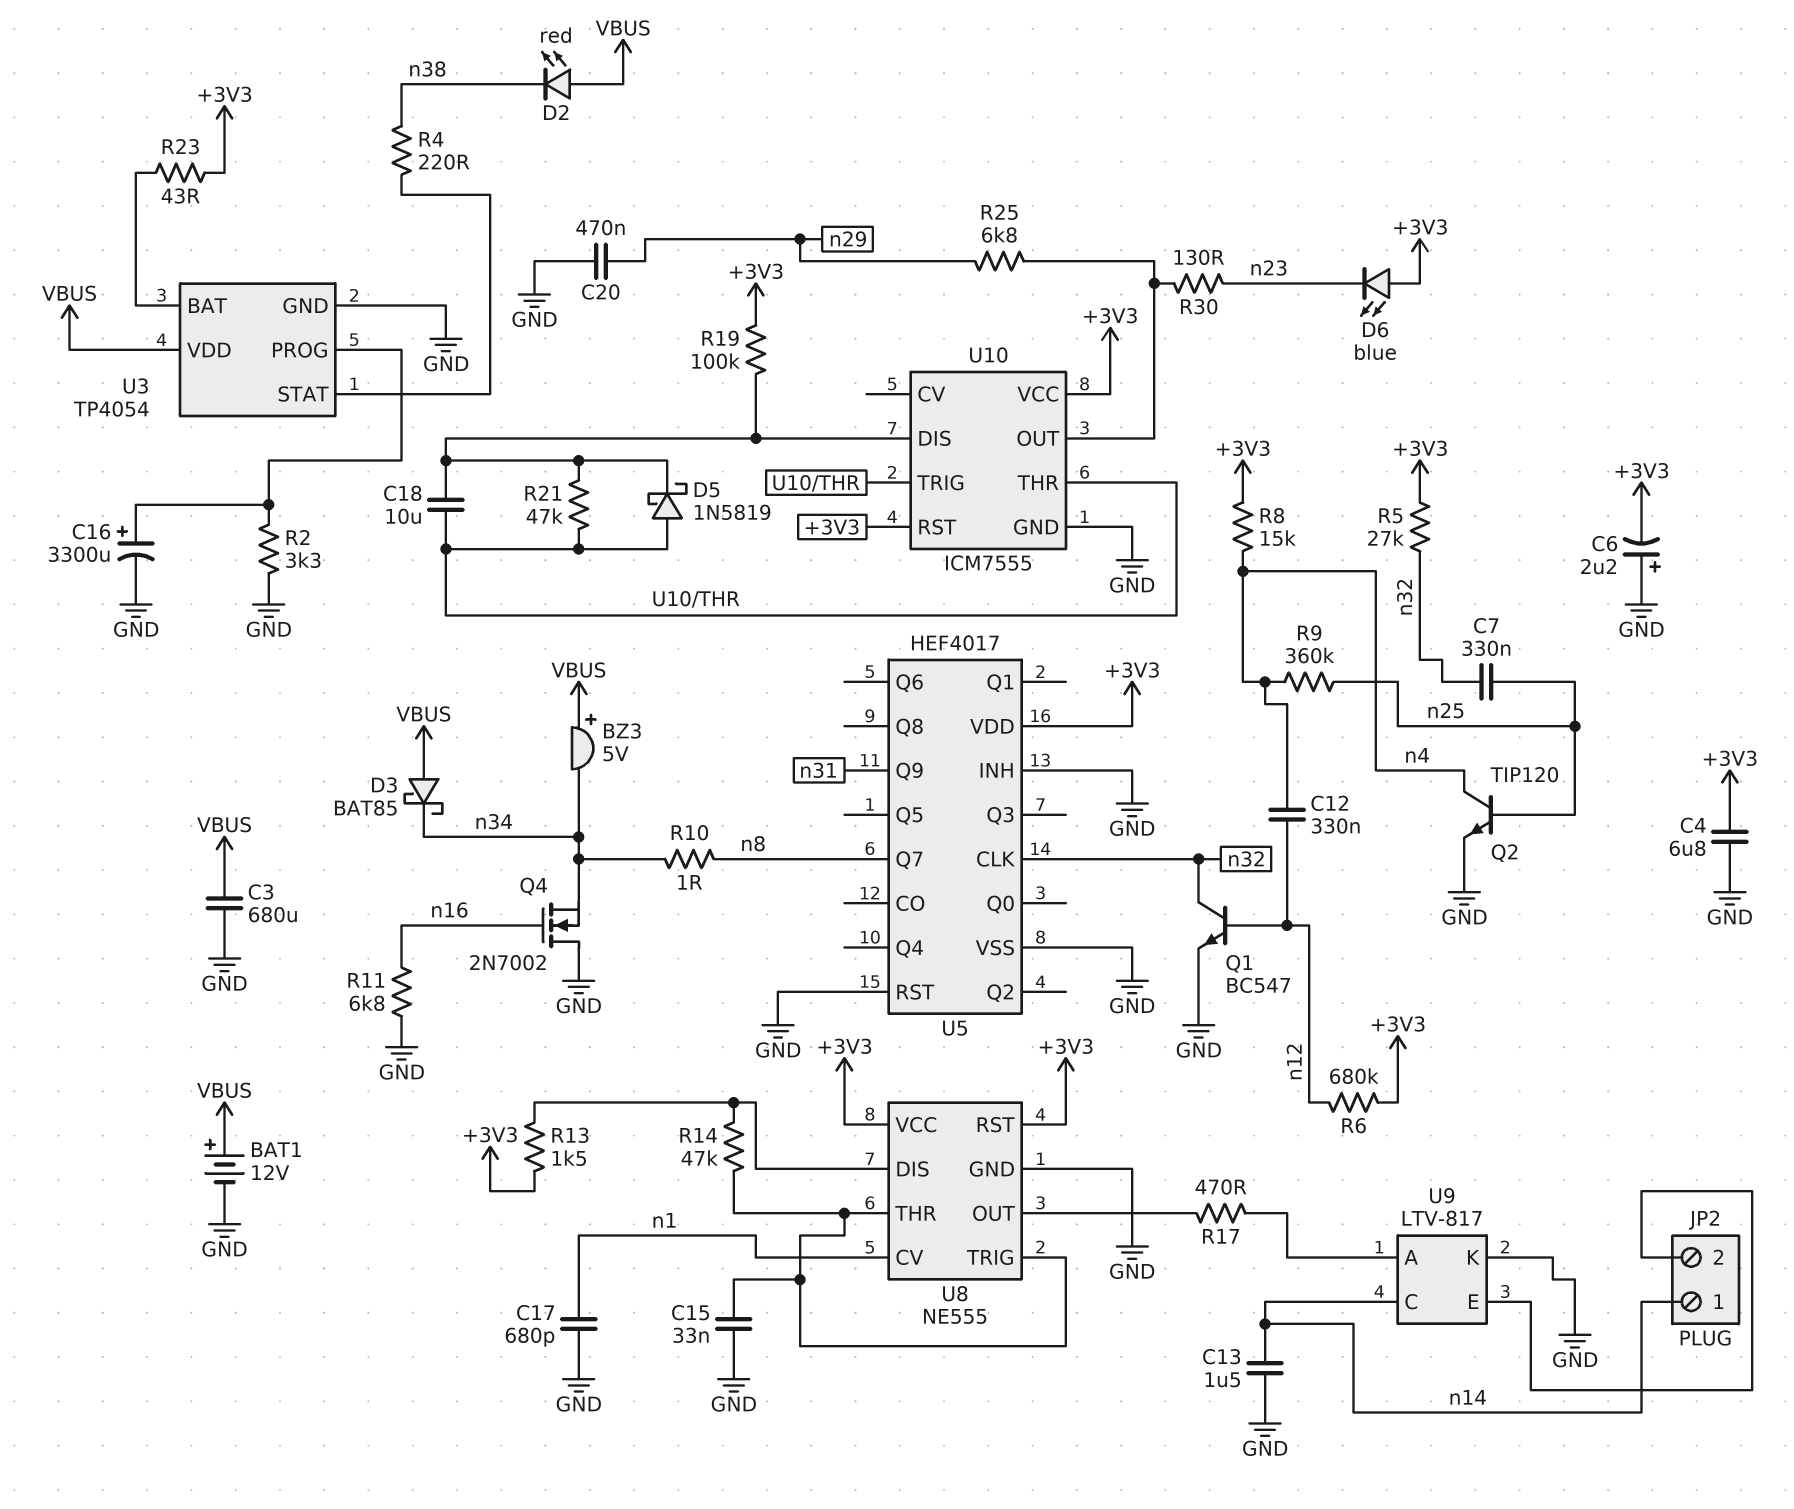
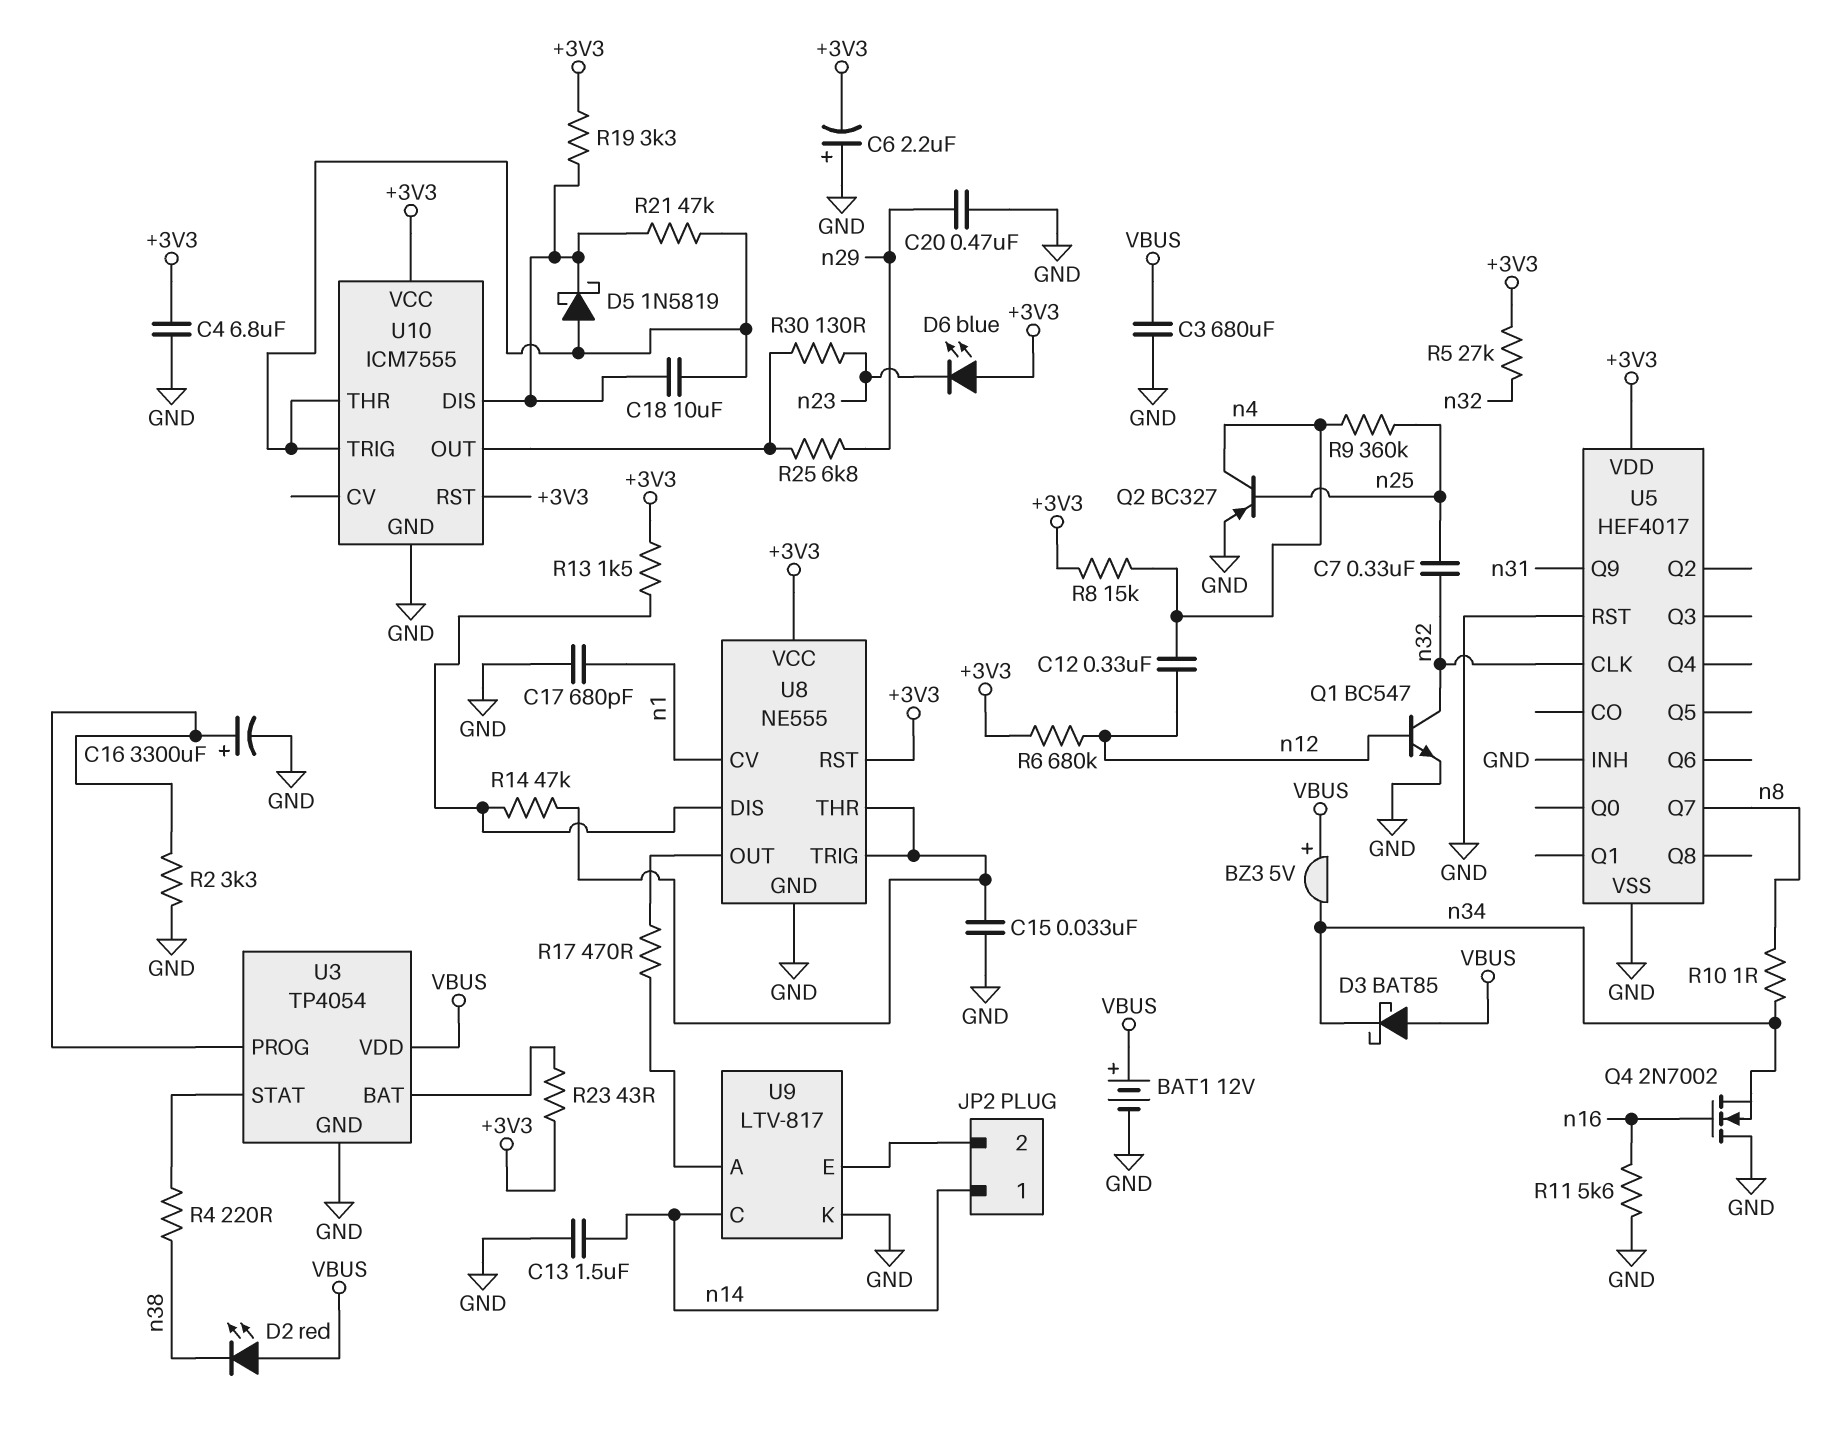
Q2: NPN TIP120 (B n25, C n4, E GND) -> PNP BC327 (B n25, C n4, E GND)
R11: 6.8k (GND, n16) -> 5.6k (GND, n16)
R19: 100k (+3V3, U10/DIS) -> 3.3k (+3V3, U10/DIS)

